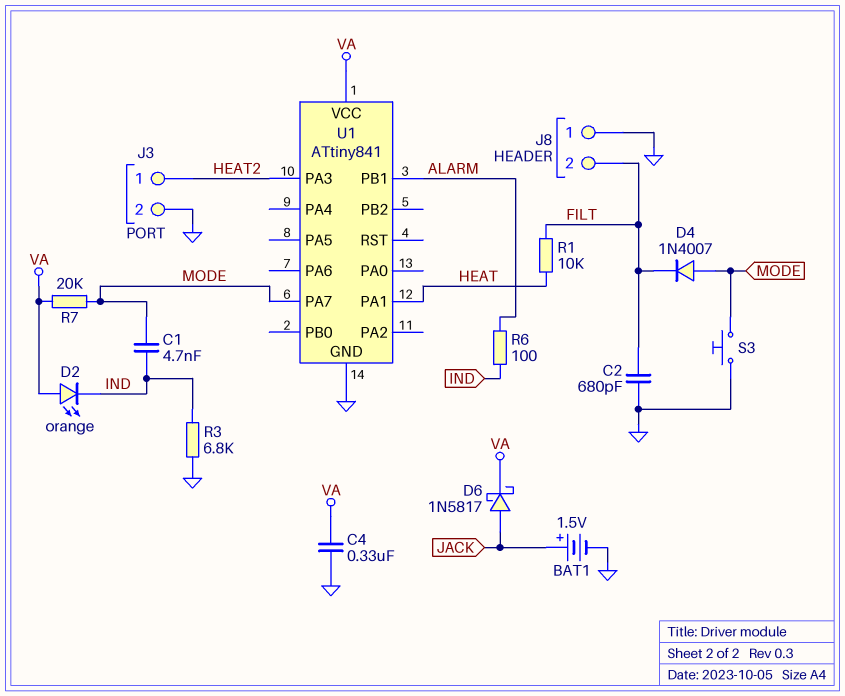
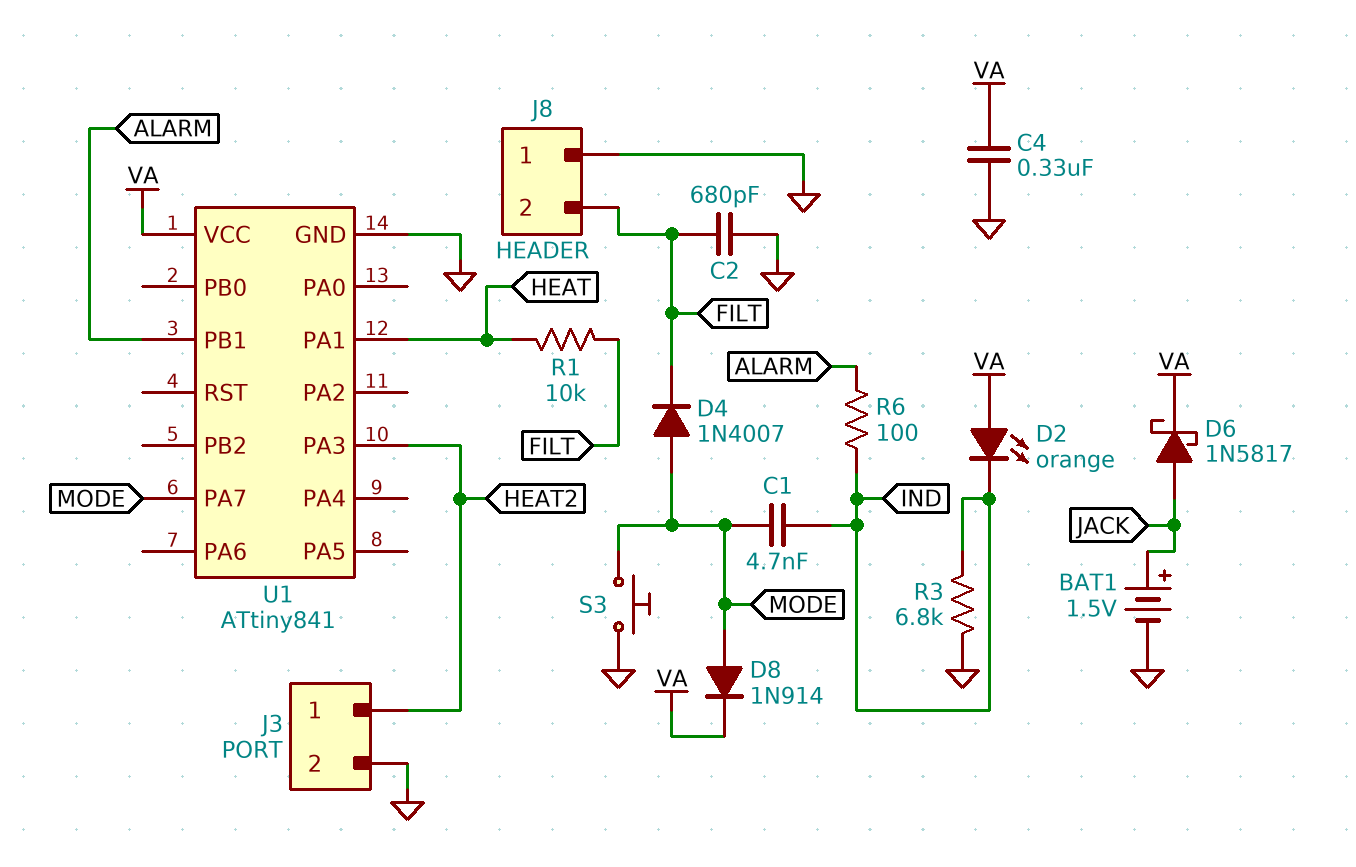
D8: none -> diode 1N914 (A MODE, K VA)
R7: 20k (MODE, VA) -> none

